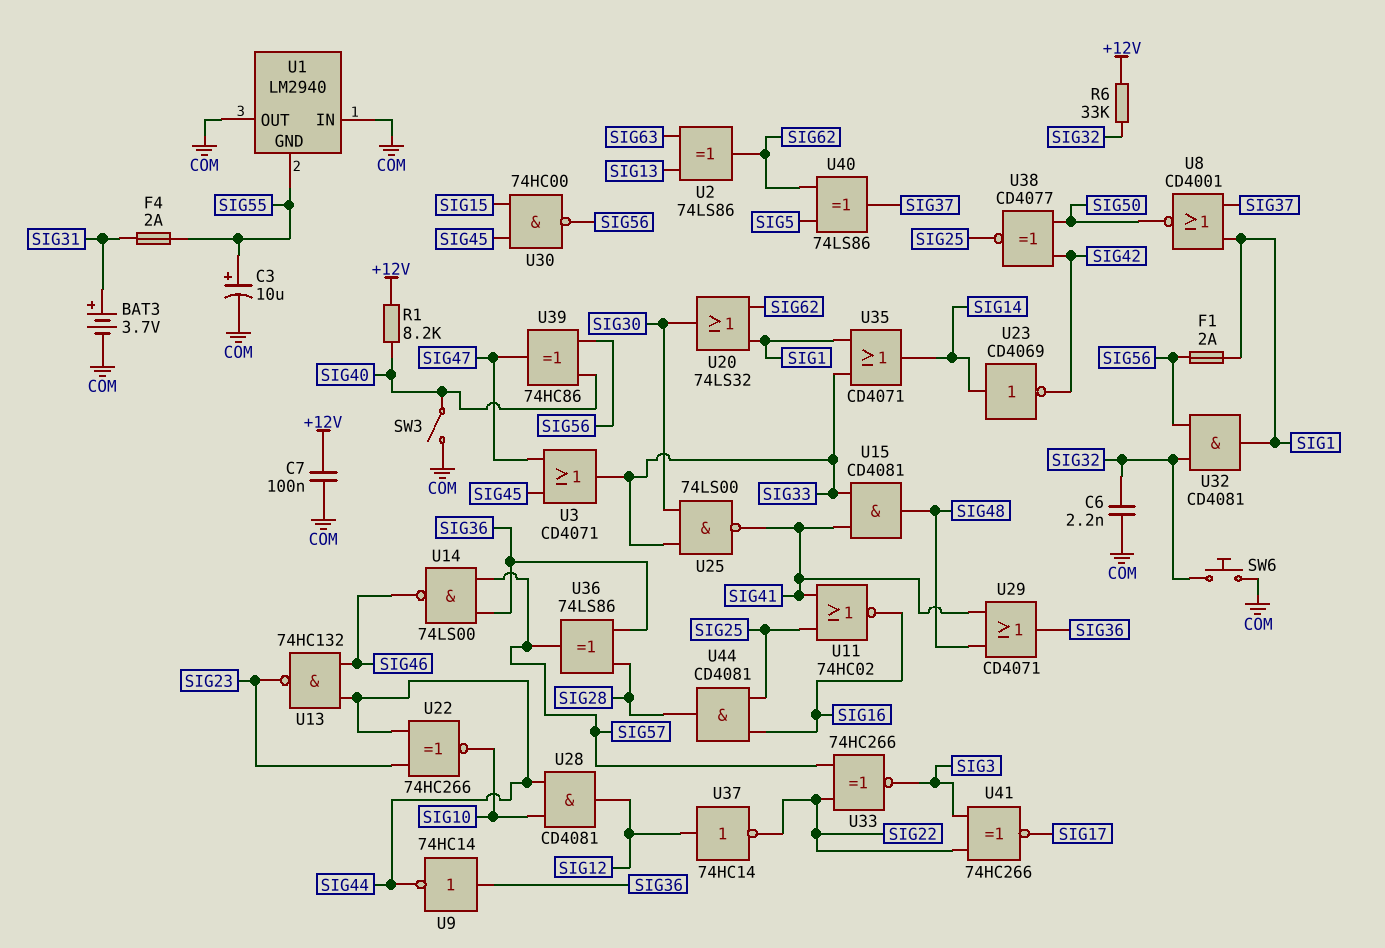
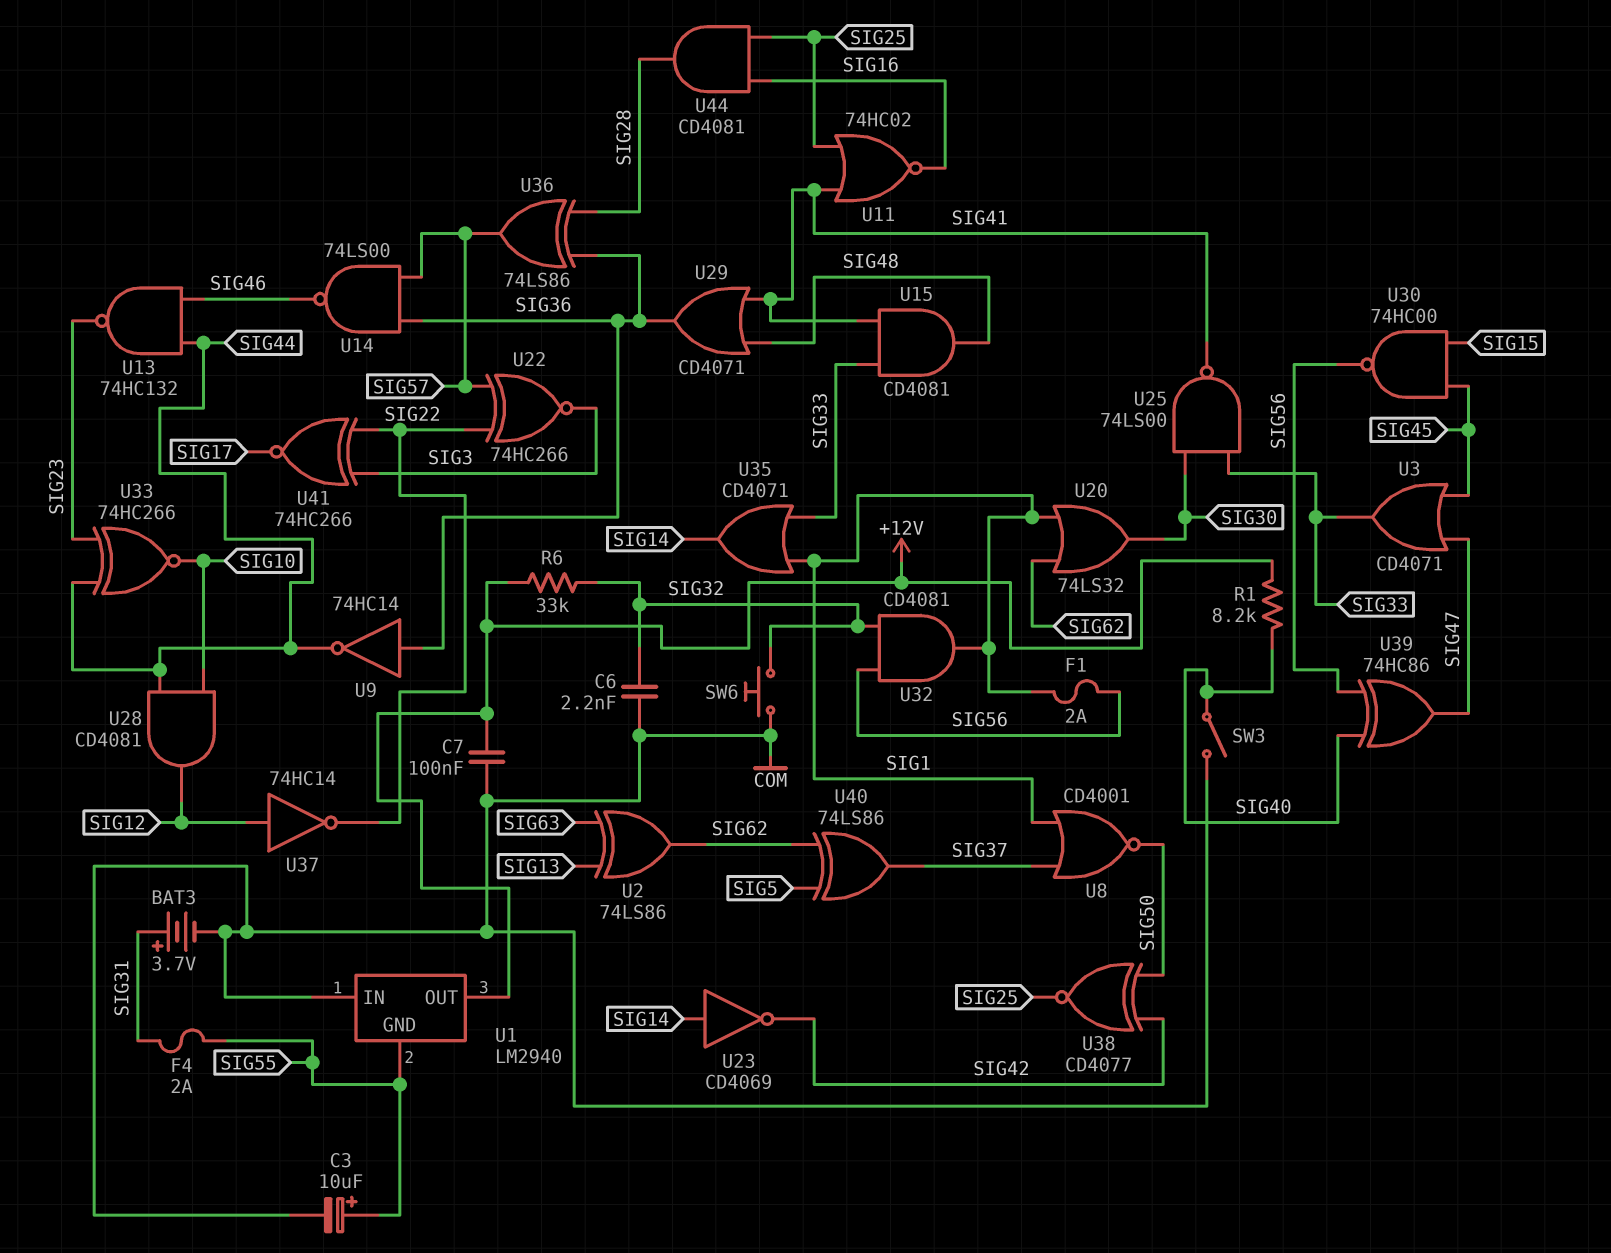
U1 pin OUT: COM -> +12V
U22: XNOR 74HC266 (in SIG23, in SIG44, out SIG10) -> XNOR 74HC266 (in SIG22, in SIG57, out SIG3)
U33: XNOR 74HC266 (in SIG22, in SIG57, out SIG3) -> XNOR 74HC266 (in SIG23, in SIG44, out SIG10)

